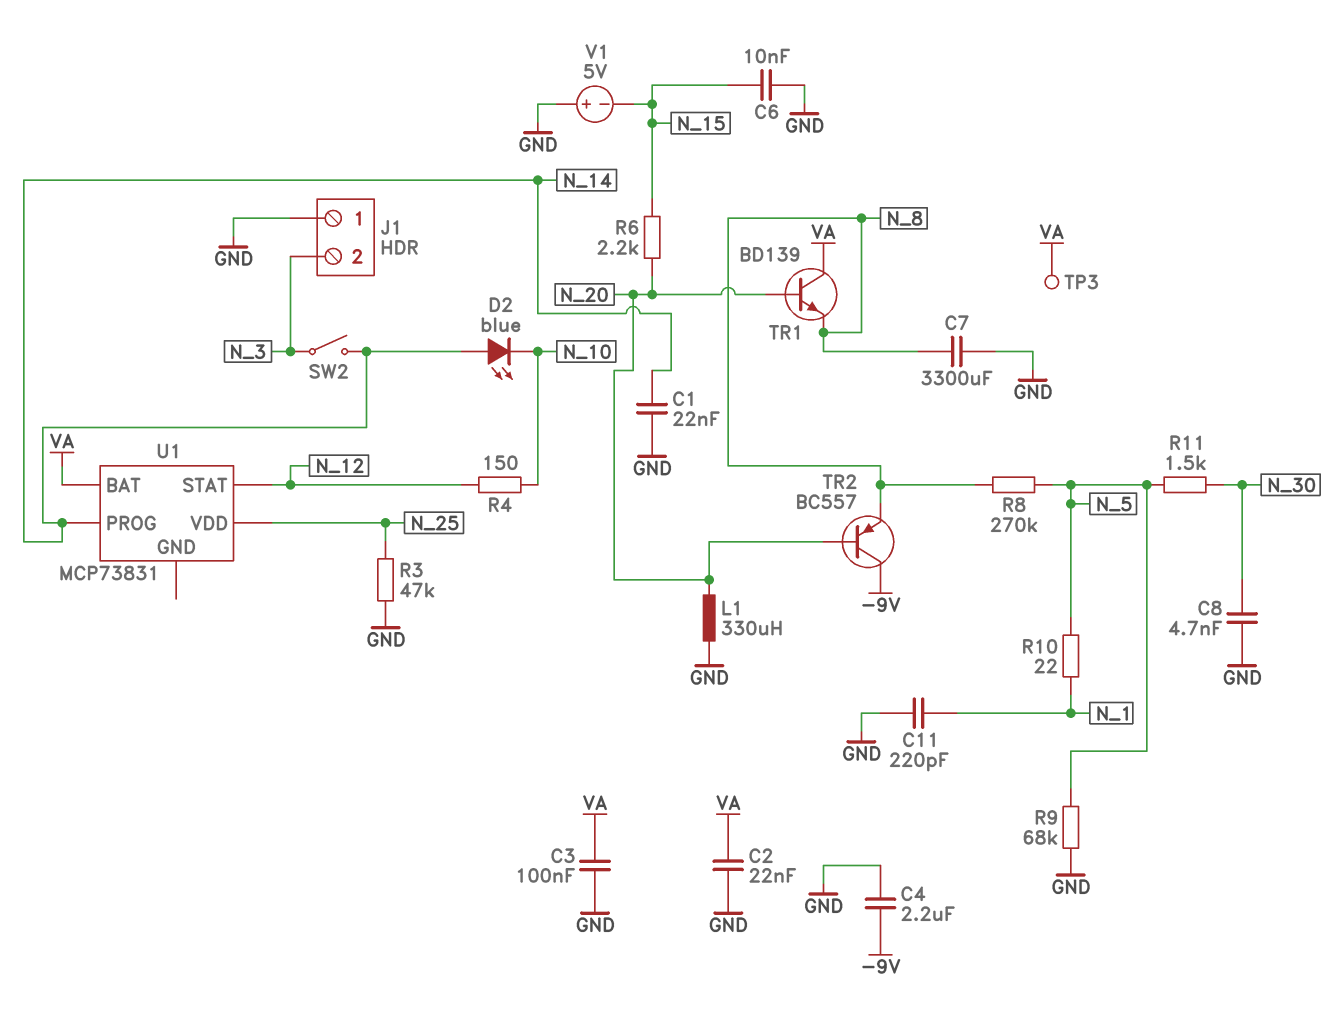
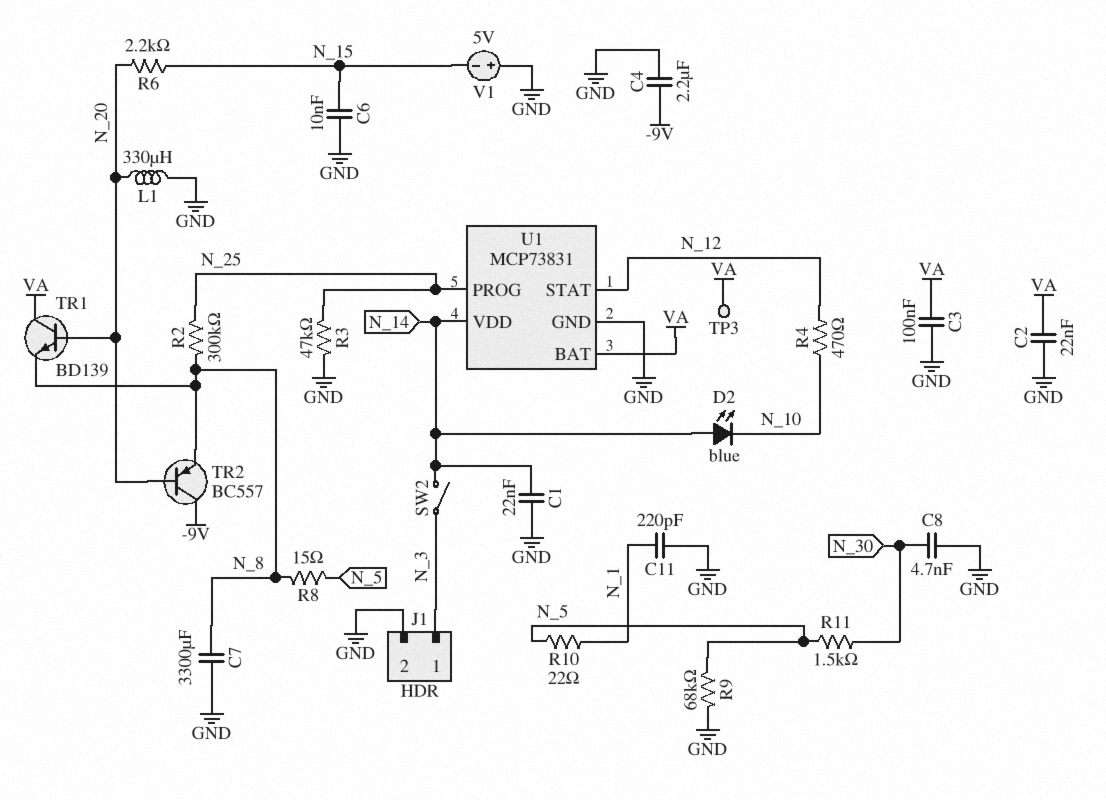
J1 pin 1: GND -> N_3
J1 pin 2: N_3 -> GND
R2: none -> 300k (N_8, N_25)
R4: 150 (N_10, N_12) -> 470 (N_10, N_12)
R8: 270k (N_5, N_8) -> 15 (N_5, N_8)
U1 pin GND: none -> GND
U1 pin PROG: N_14 -> N_25
U1 pin VDD: N_25 -> N_14

